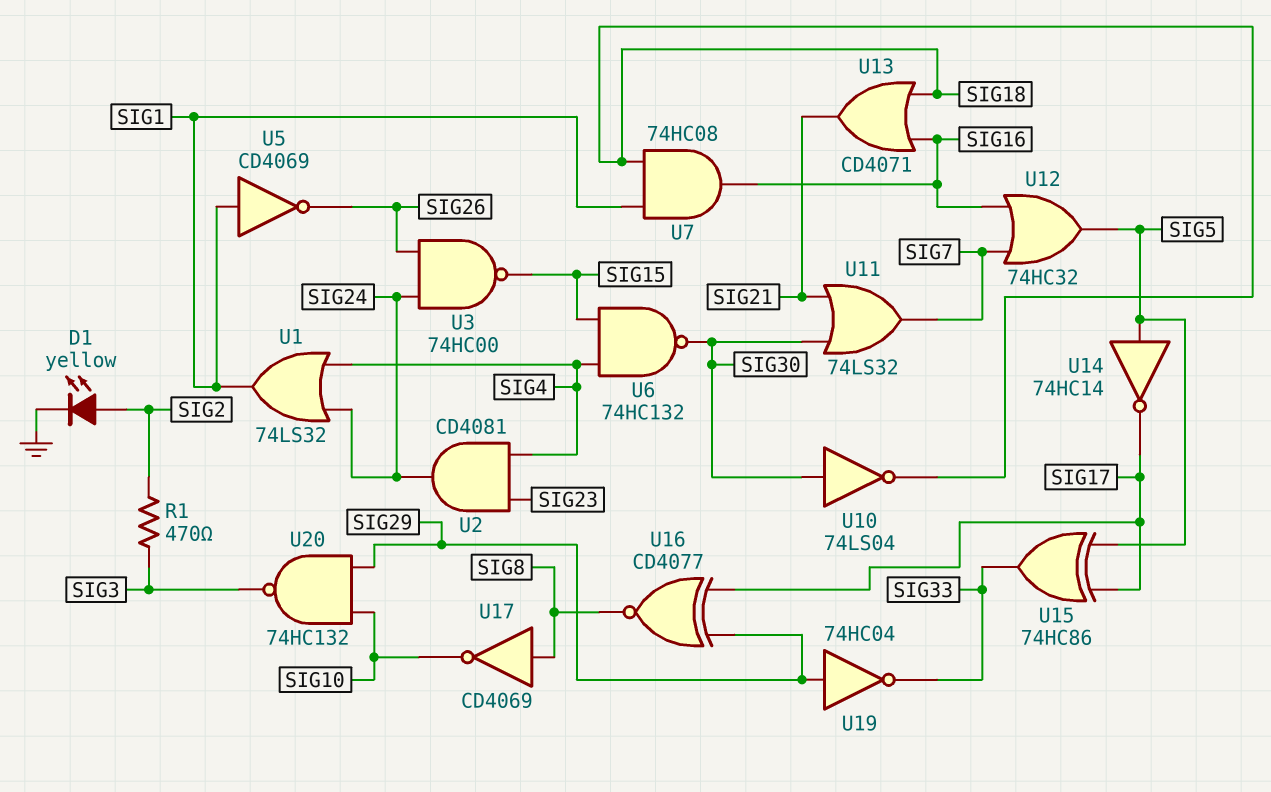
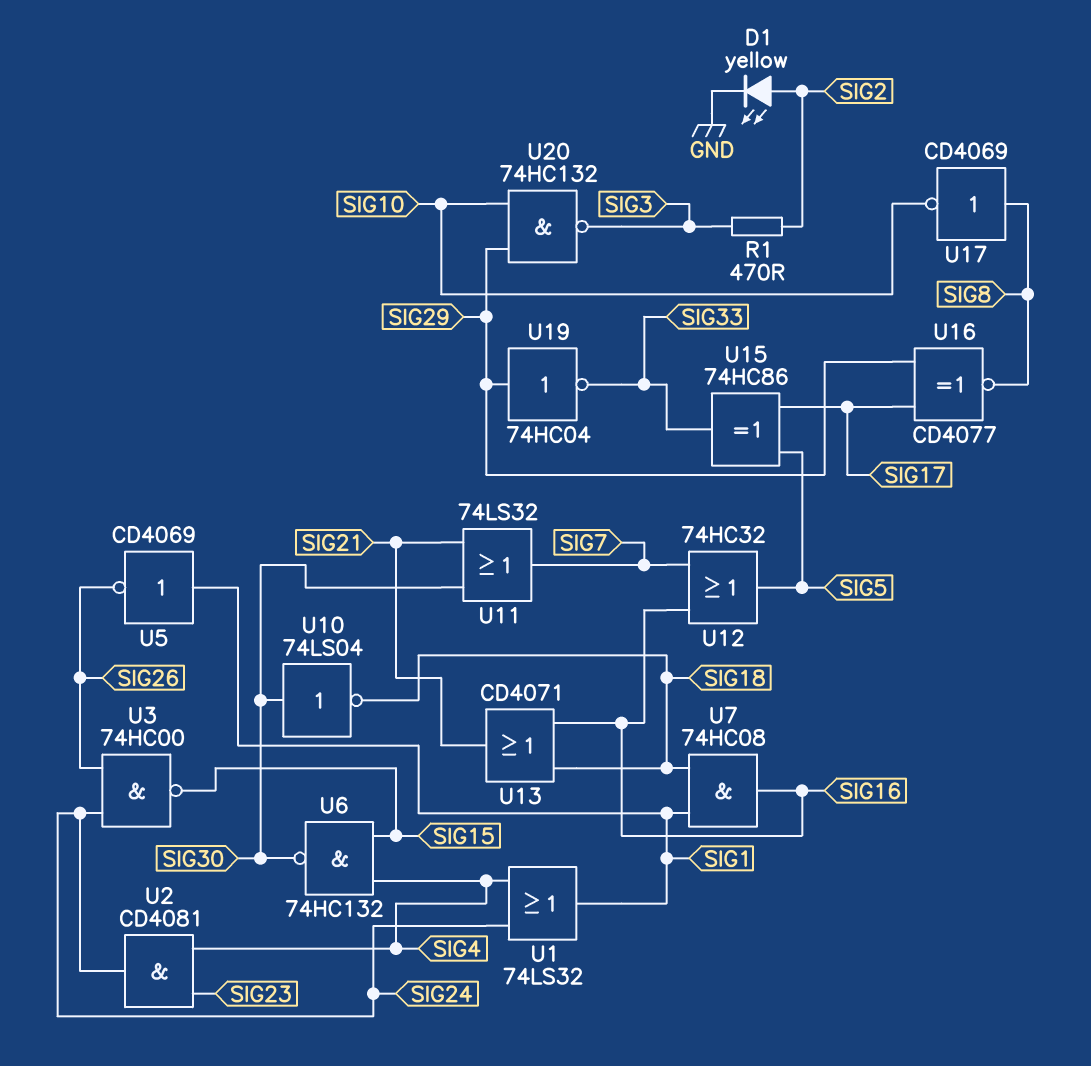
U14: NOT 74HC14 (in SIG5, out SIG17) -> none

